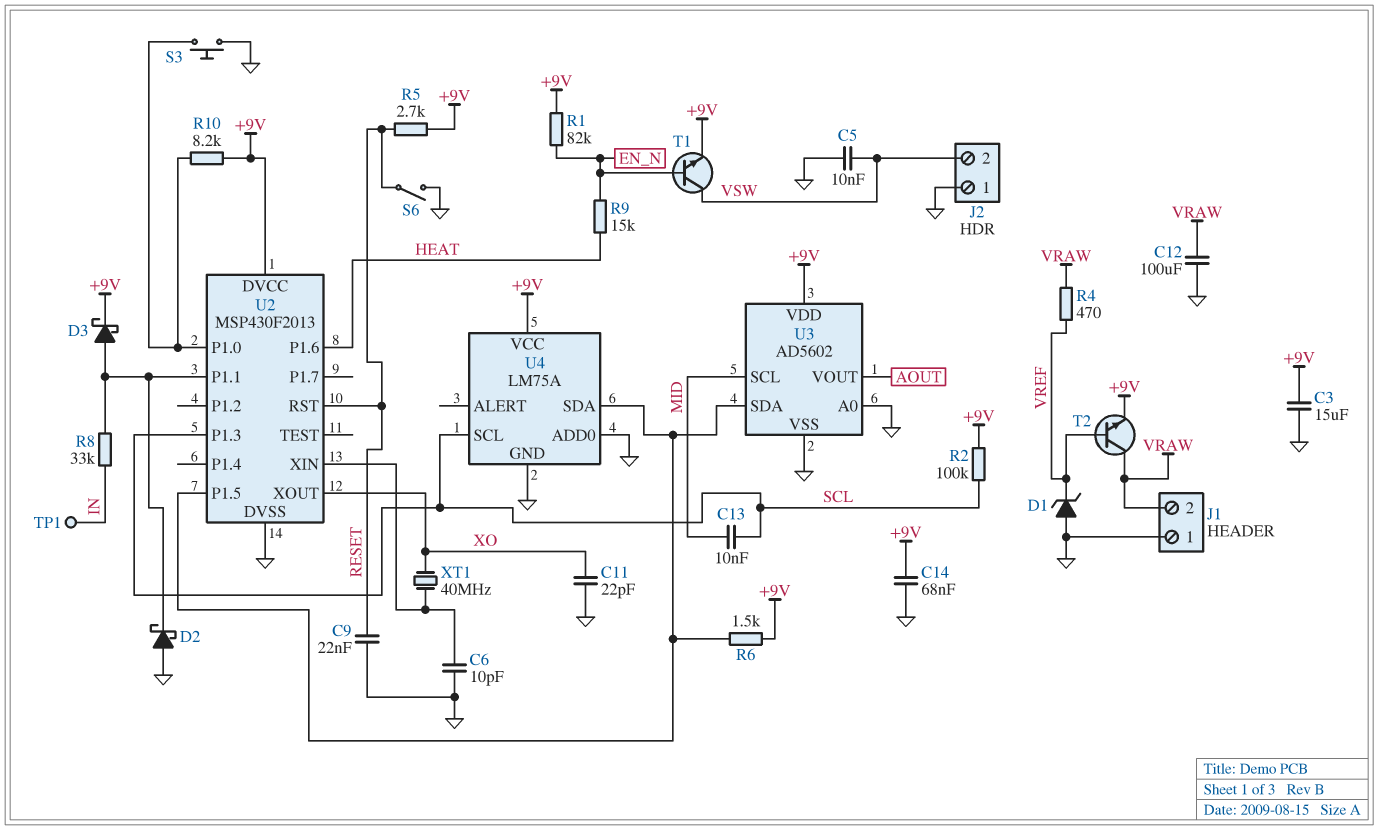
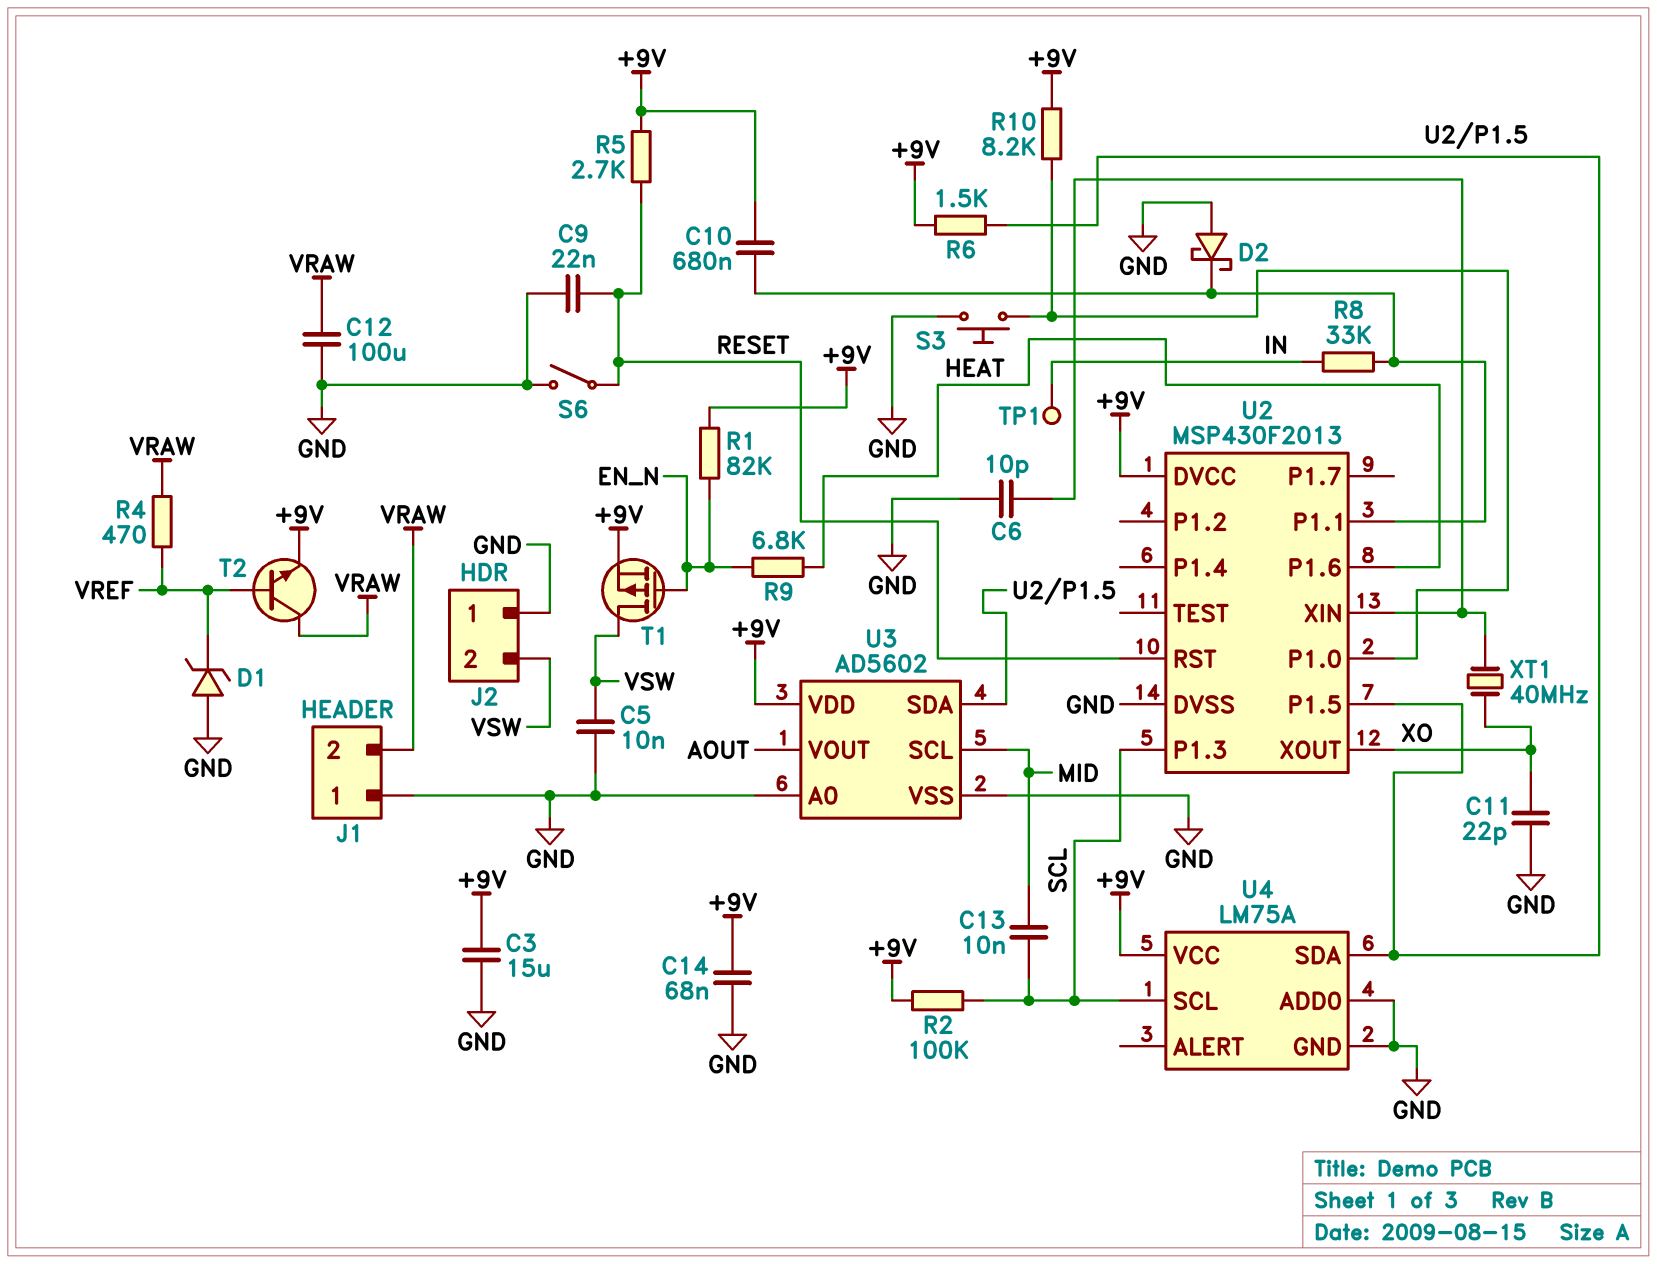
C10: none -> 680nF (+9V, U2/P1.1)
D3: schottky (A U2/P1.1, K +9V) -> none
R9: 15k (EN_N, HEAT) -> 6.8k (EN_N, HEAT)
T1: NPN (B EN_N, C VSW, E +9V) -> PMOS (G EN_N, D VSW, S +9V)

